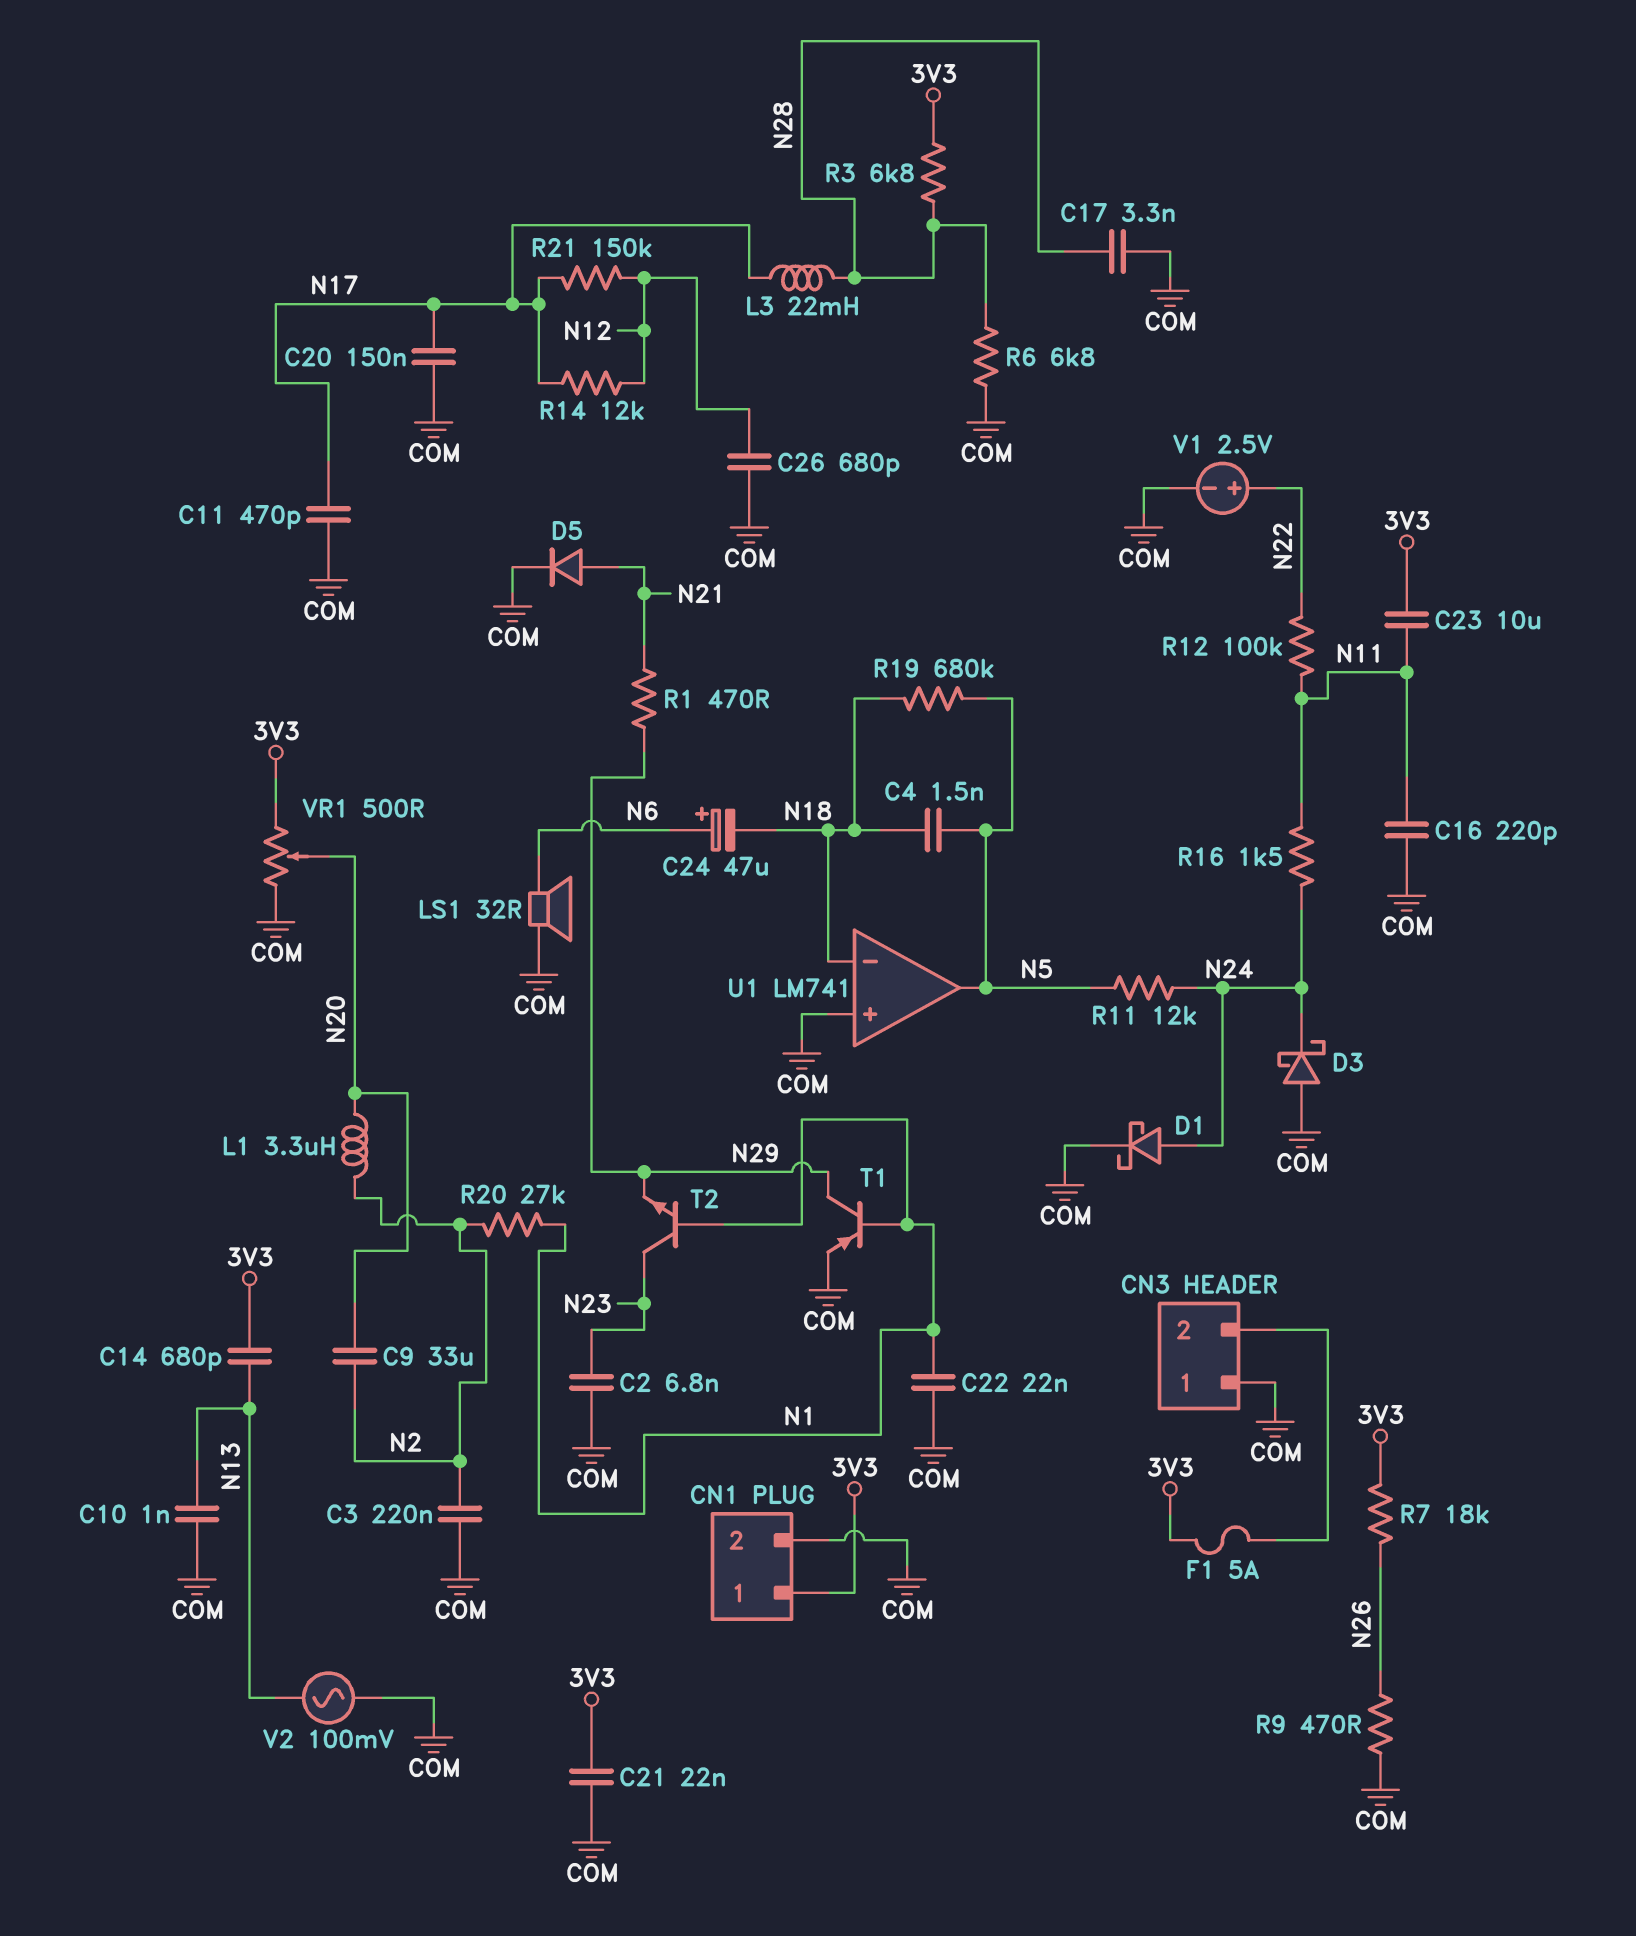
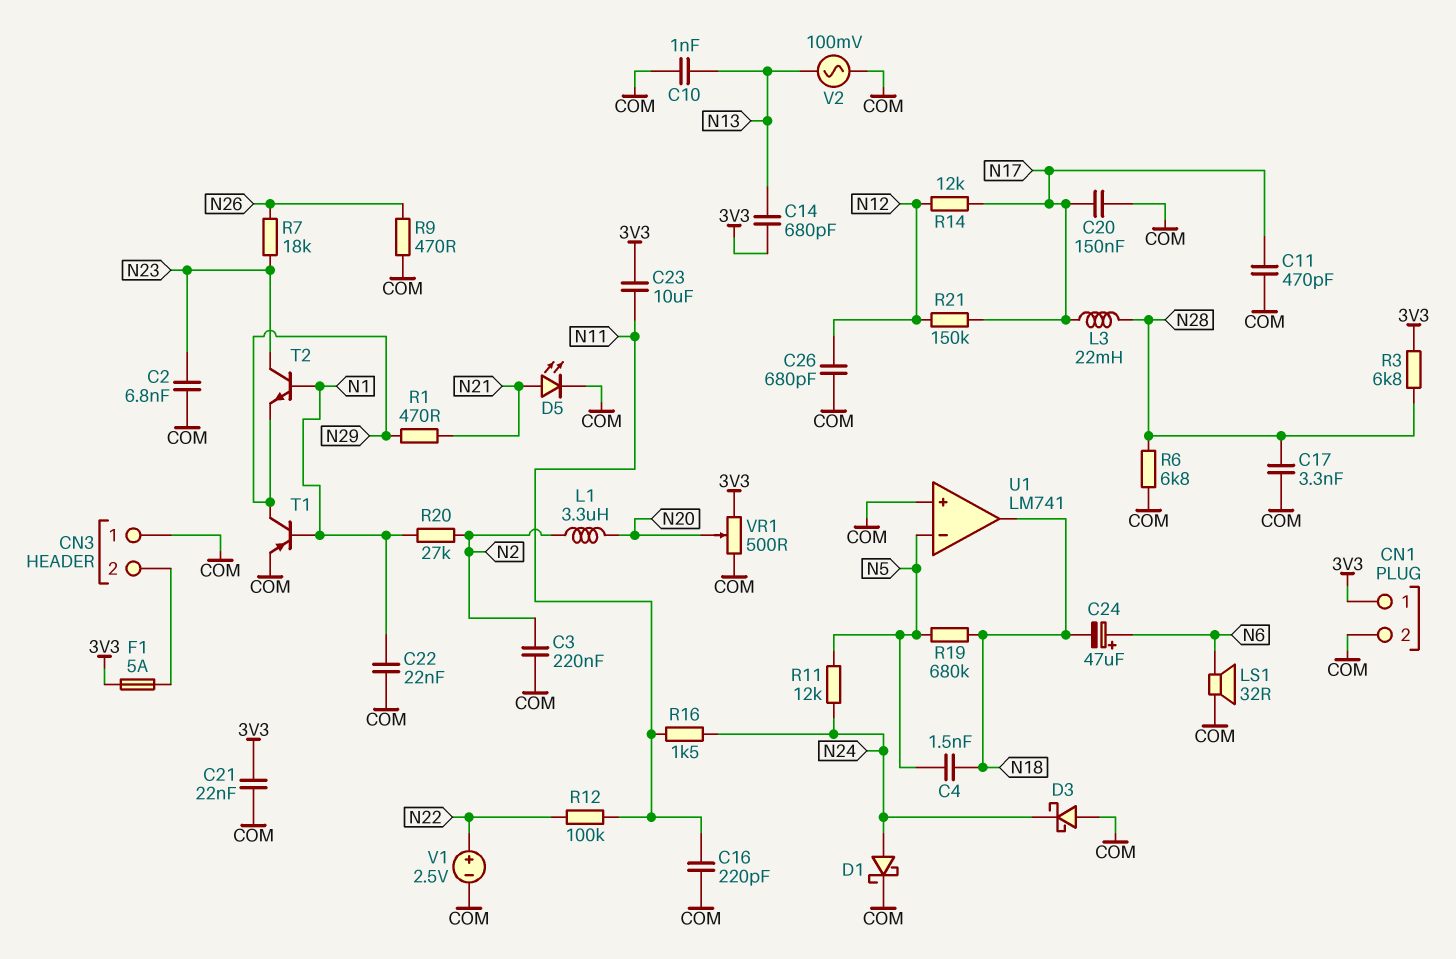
C9: 33uF (N2, N20) -> none
D5: diode (A N21, K COM) -> LED (A N21, K COM)
R7: 18k (3V3, N26) -> 18k (N23, N26)
U1 pin in-: N18 -> N5
U1 pin out: N5 -> N18

